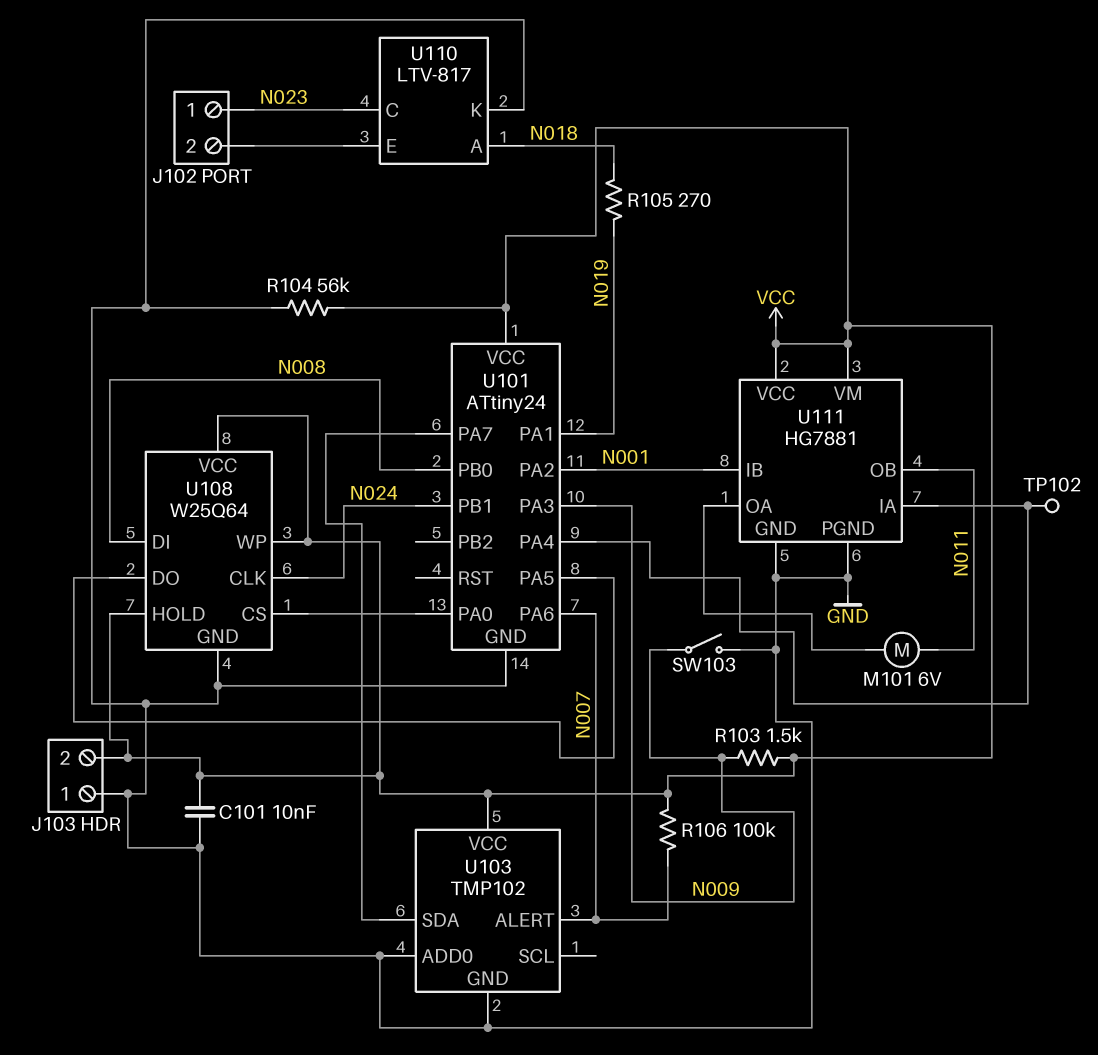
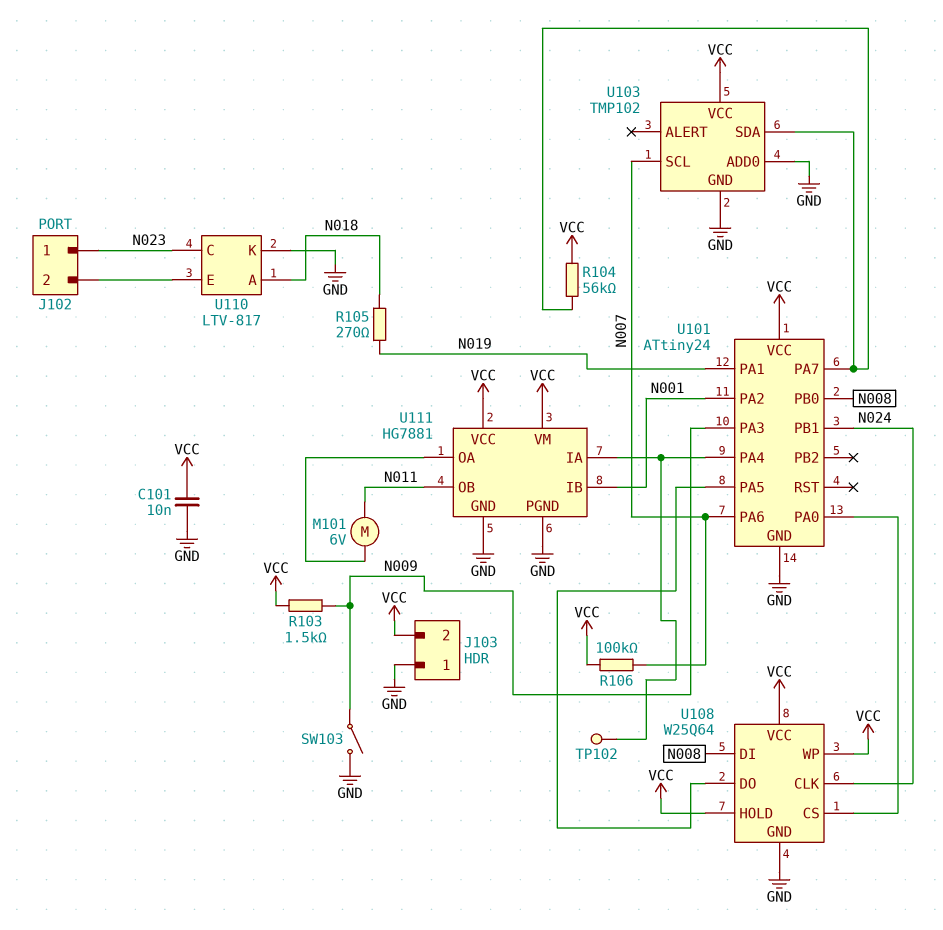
R104: 56k (GND, VCC) -> 56k (U101/PA7, VCC)
U103 pin ALERT: N007 -> none
U103 pin SCL: none -> N007

